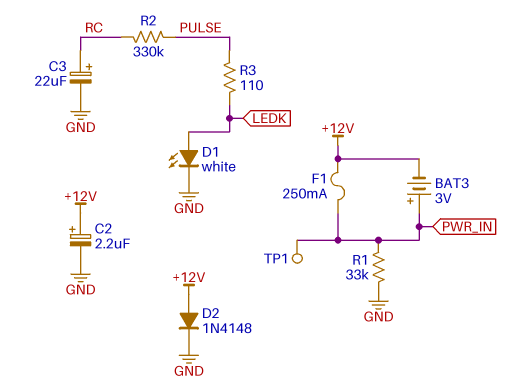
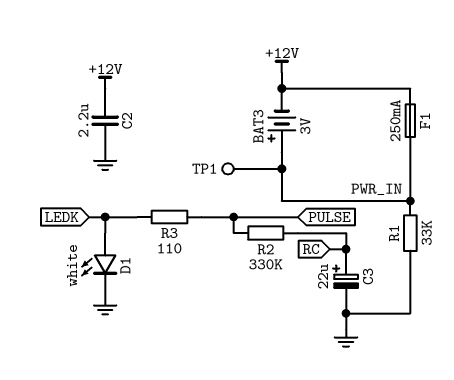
C2: 2.2uF (plus +12V, minus GND) -> 2.2uF (+12V, GND)
D2: diode 1N4148 (A +12V, K GND) -> none

